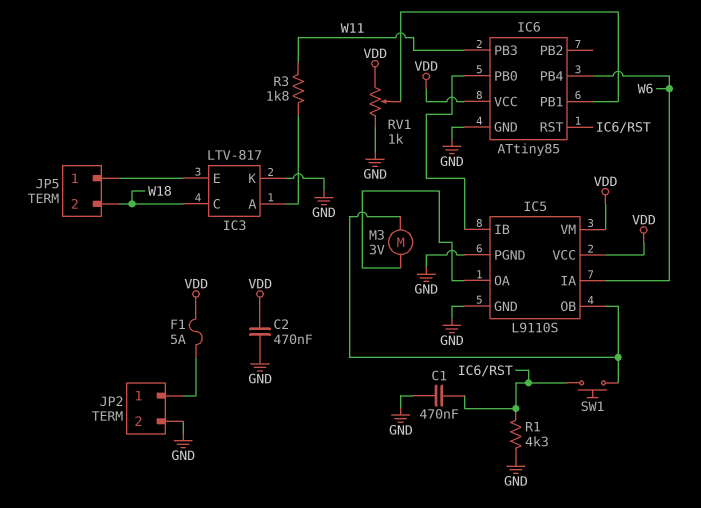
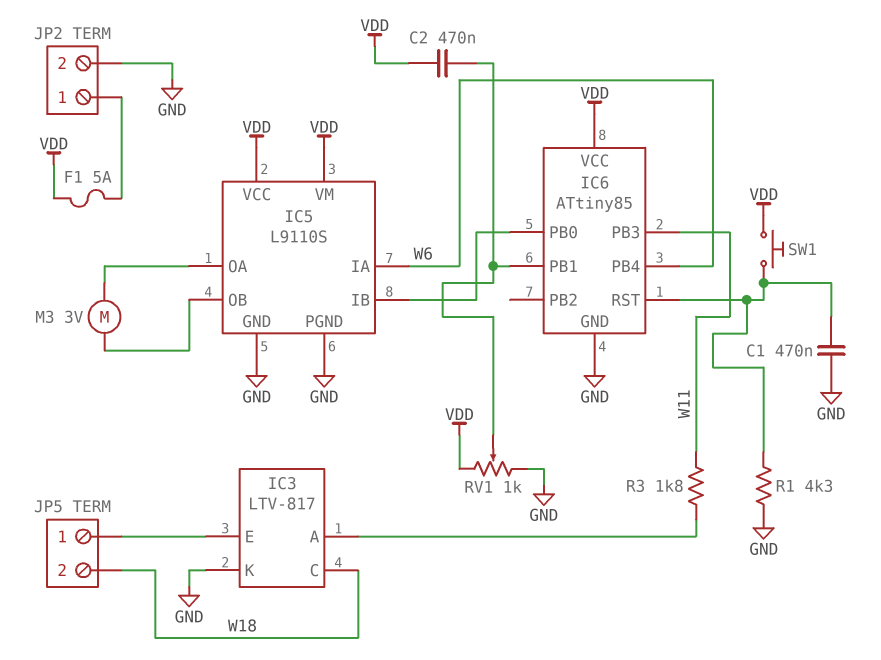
C2: 470nF (GND, VDD) -> 470nF (IC6/PB1, VDD)
SW1: button (IC5/OB, IC6/RST) -> button (IC6/RST, VDD)

